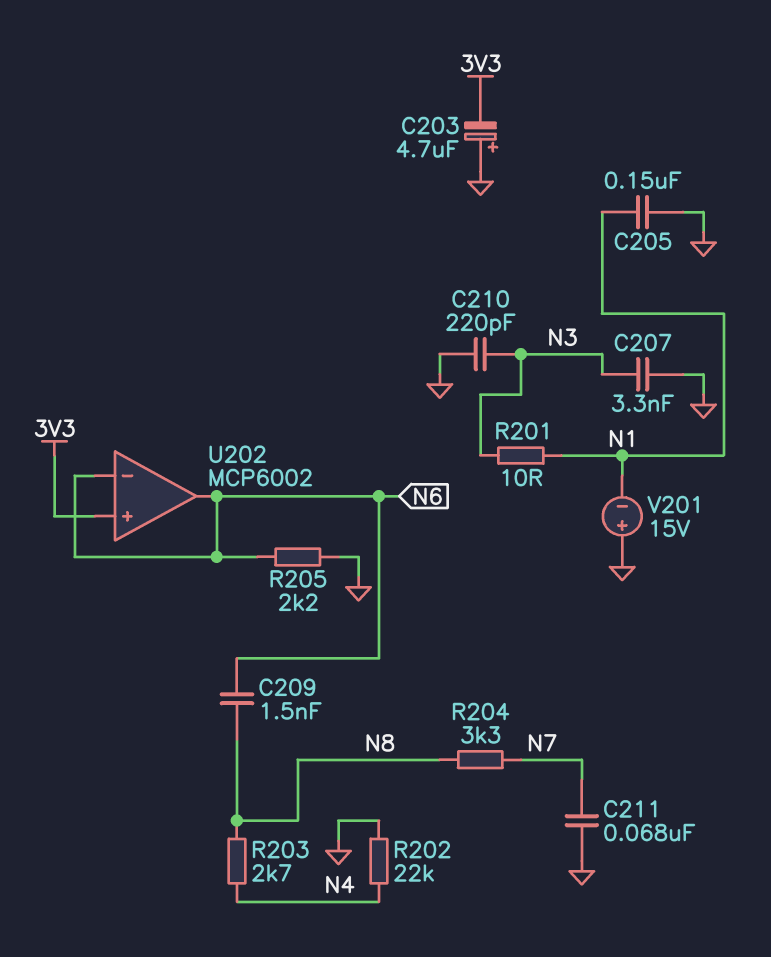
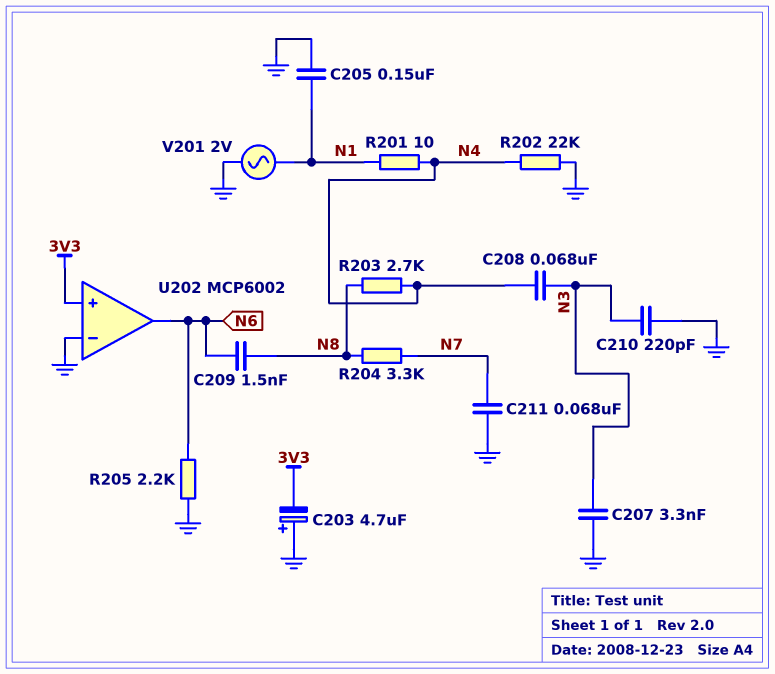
C208: none -> 68nF (N3, N4)
R201: 10 (N1, N3) -> 10 (N1, N4)
U202 pin in-: N6 -> GND
V201: 15V (plus GND, minus N1) -> AC 2V (GND, N1)

